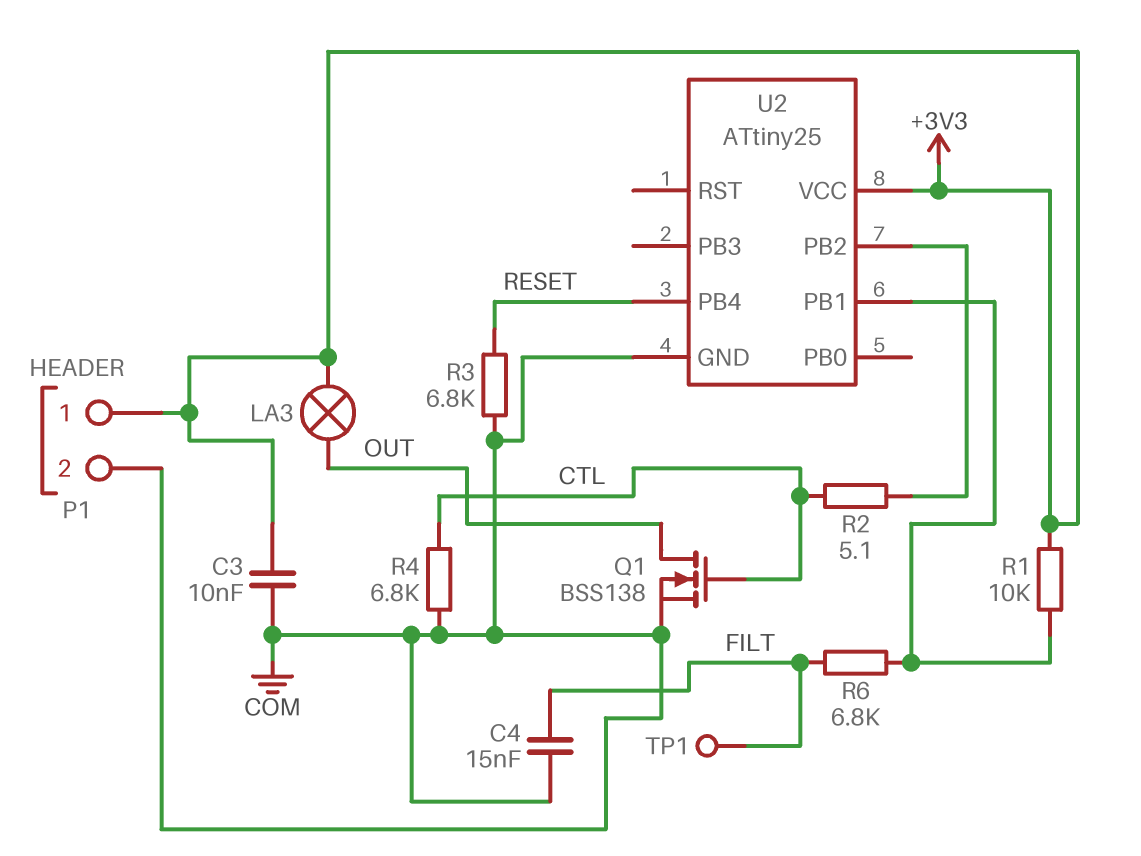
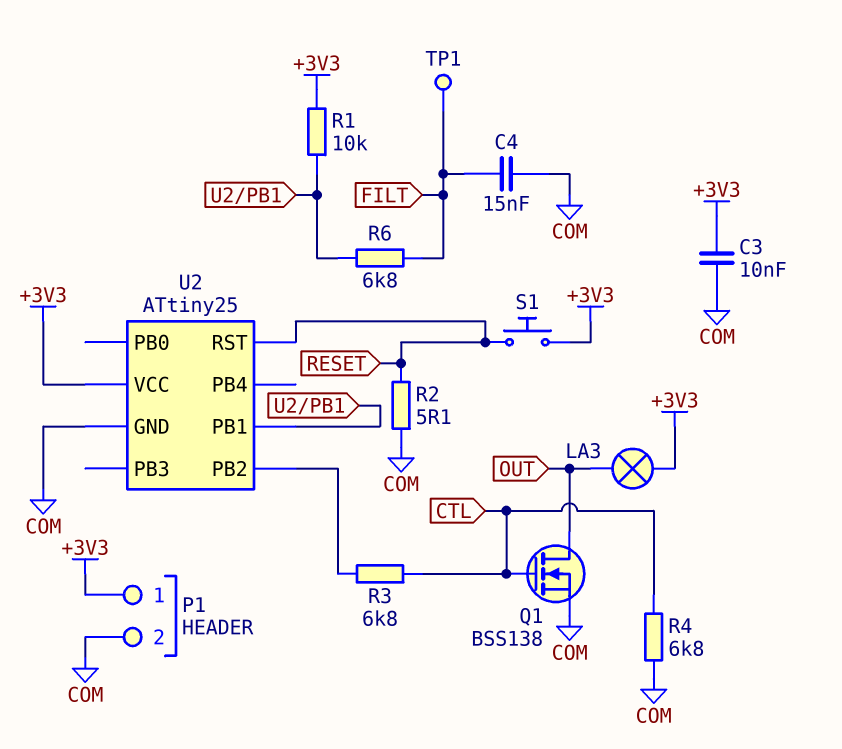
R2: 5.1 (CTL, U2/PB2) -> 5.1 (COM, RESET)
R3: 6.8k (COM, RESET) -> 6.8k (CTL, U2/PB2)
S1: none -> button (+3V3, RESET)
U2 pin PB4: RESET -> none
U2 pin RST: none -> RESET

